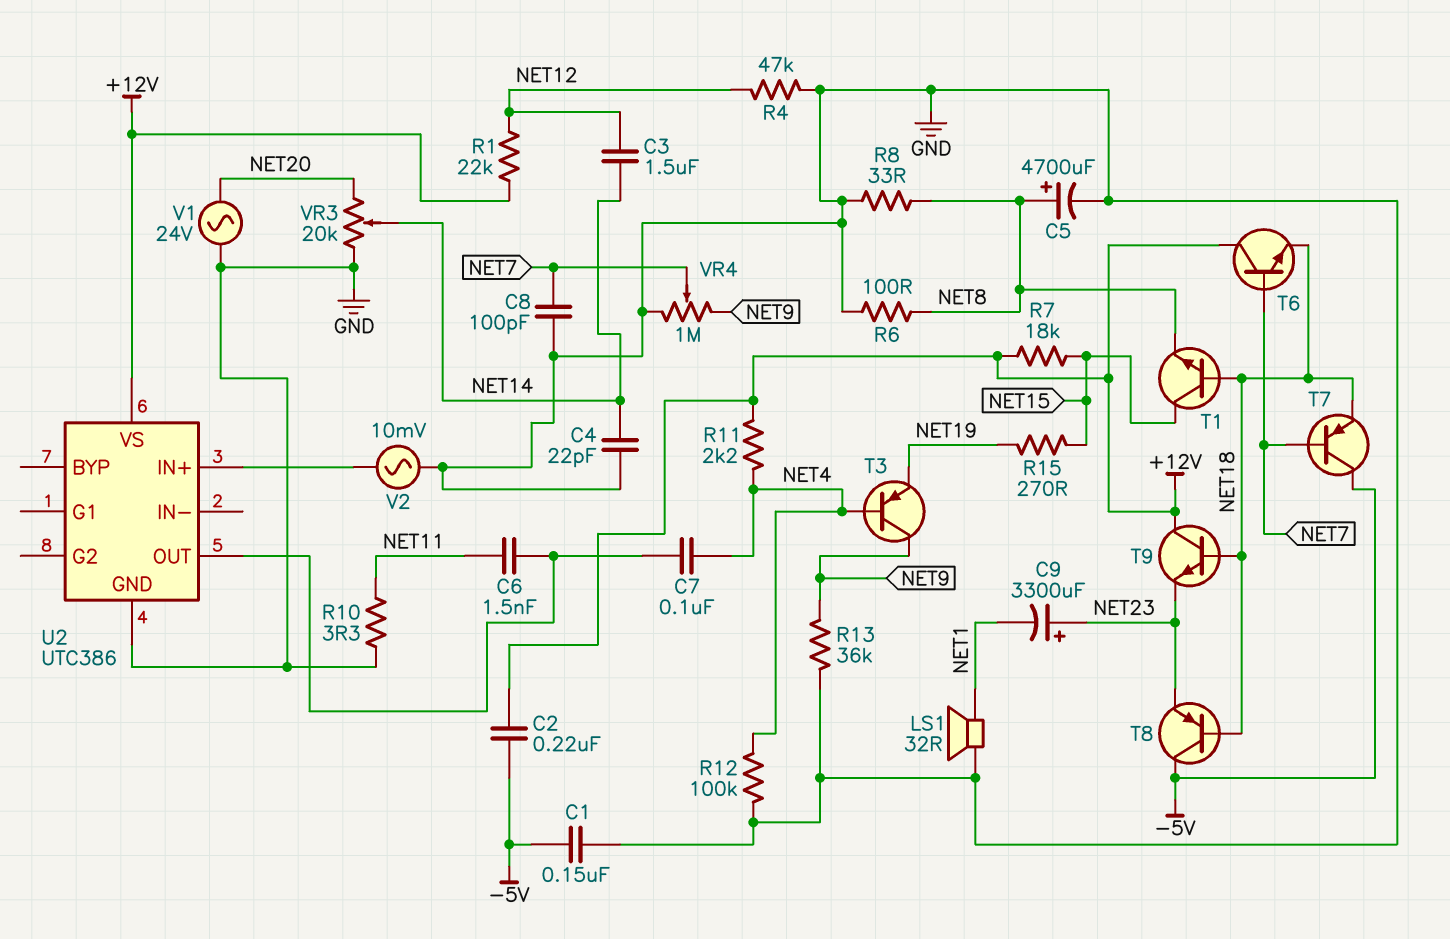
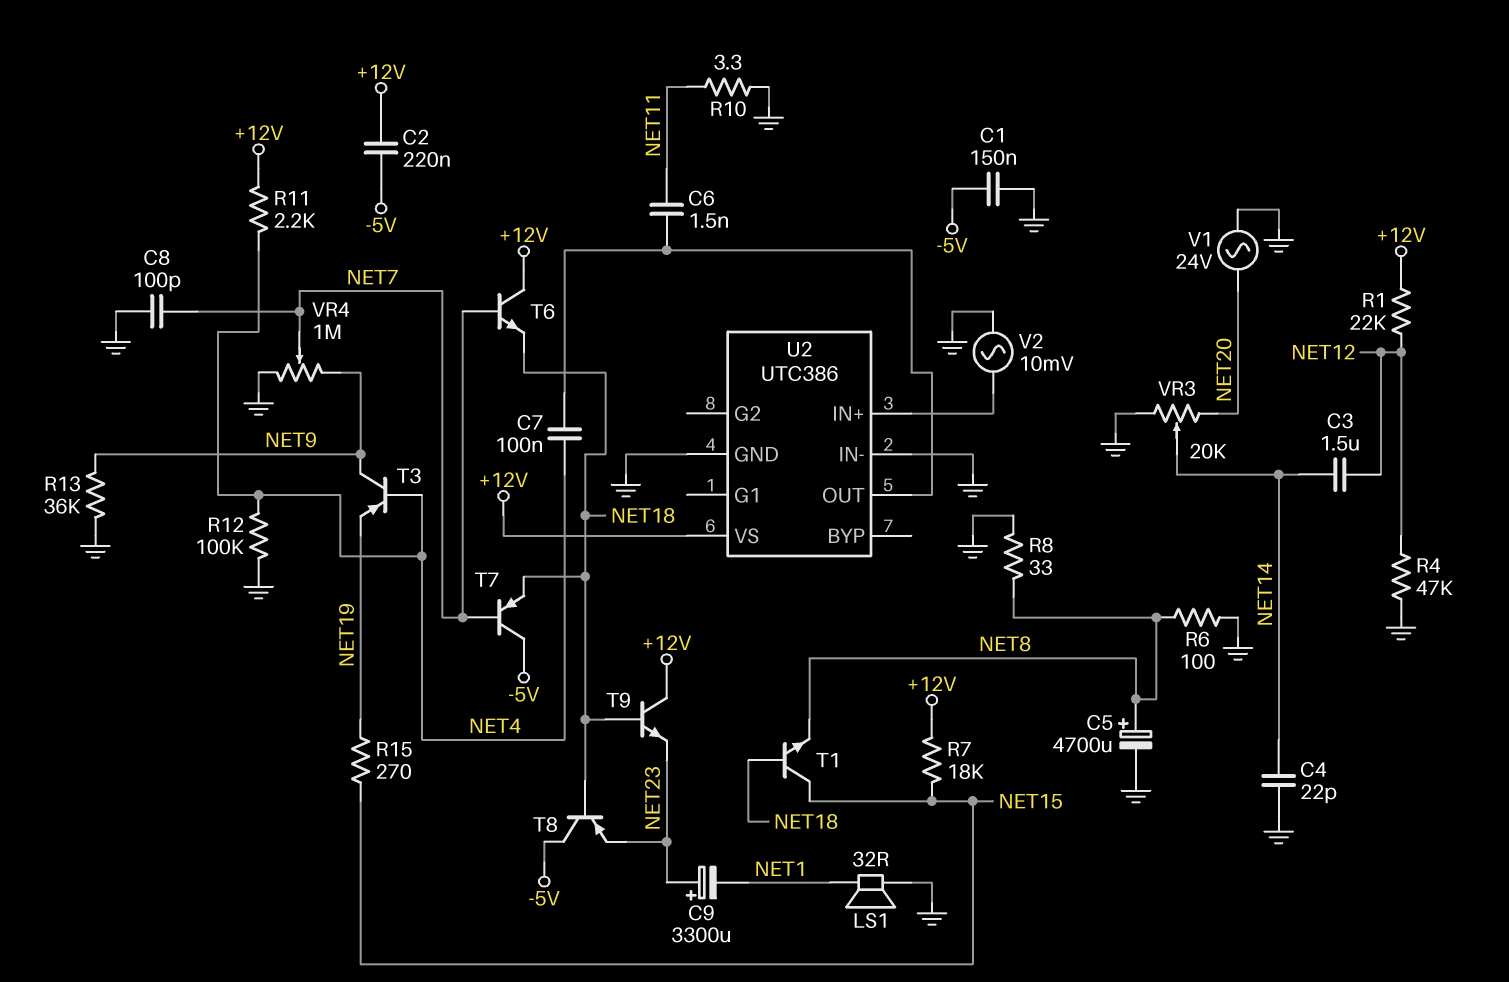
U2 pin IN-: none -> GND

